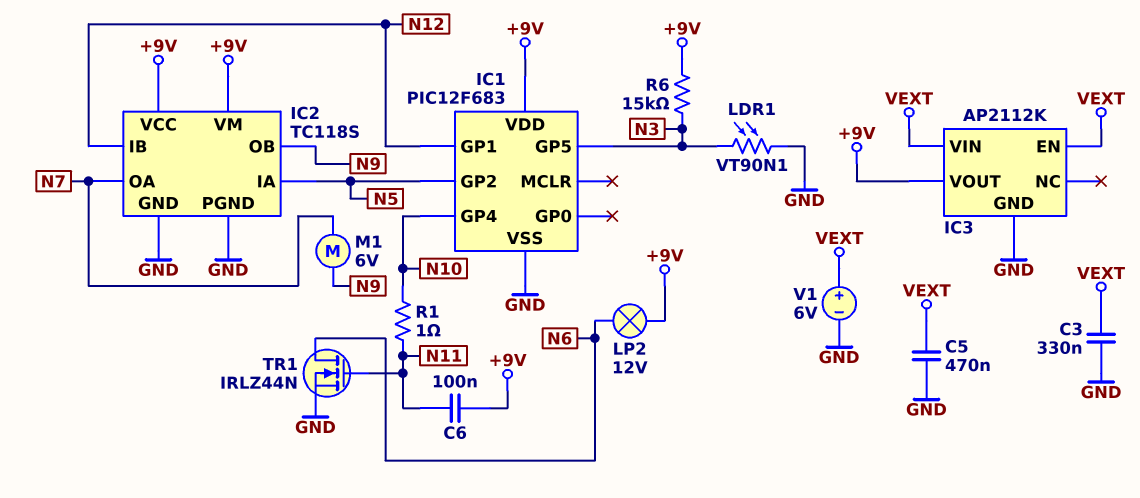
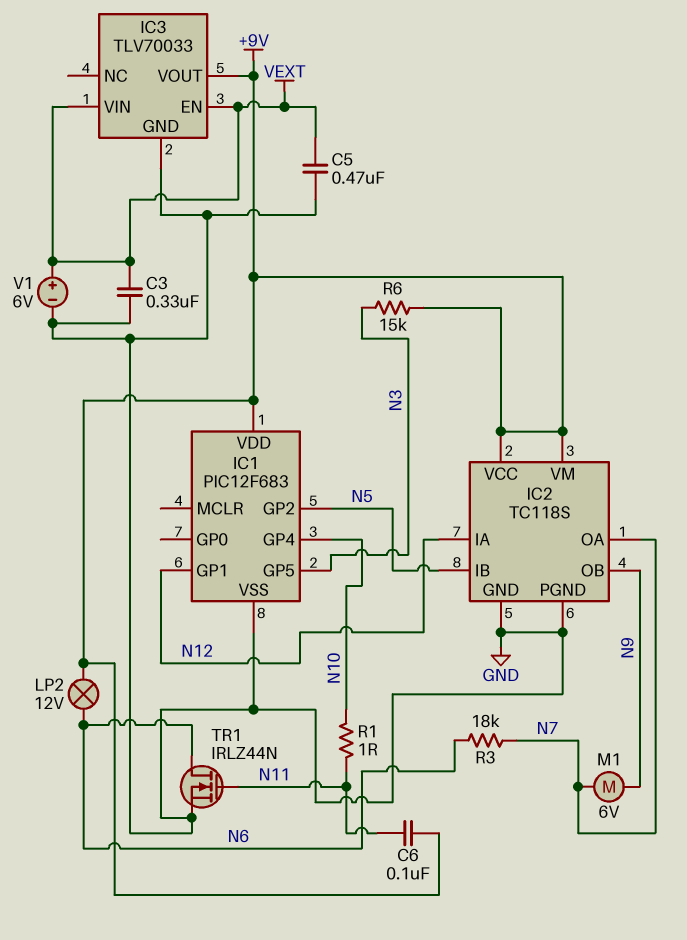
IC2 pin IA: N5 -> N12
IC2 pin IB: N12 -> N5
IC3: AP2112K -> TLV70033
LDR1: VT90N1 (GND, N3) -> none
R3: none -> 18k (N6, N7)

